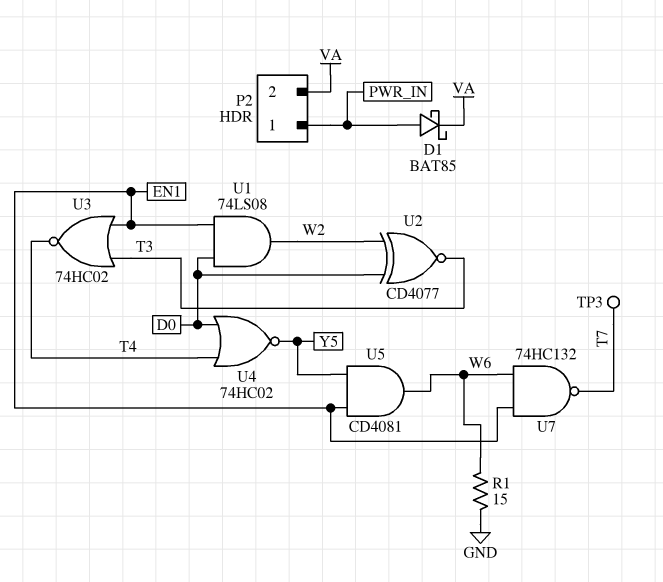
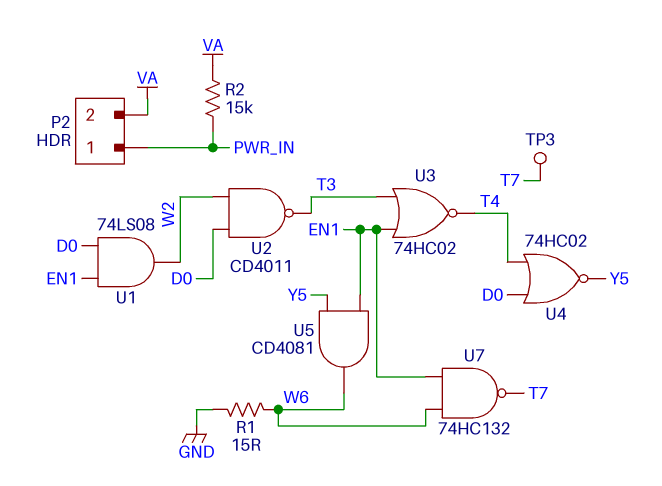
D1: schottky BAT85 (A PWR_IN, K VA) -> none
R2: none -> 15k (PWR_IN, VA)
U2: XNOR CD4077 (in D0, in W2, out T3) -> NAND CD4011 (in D0, in W2, out T3)

